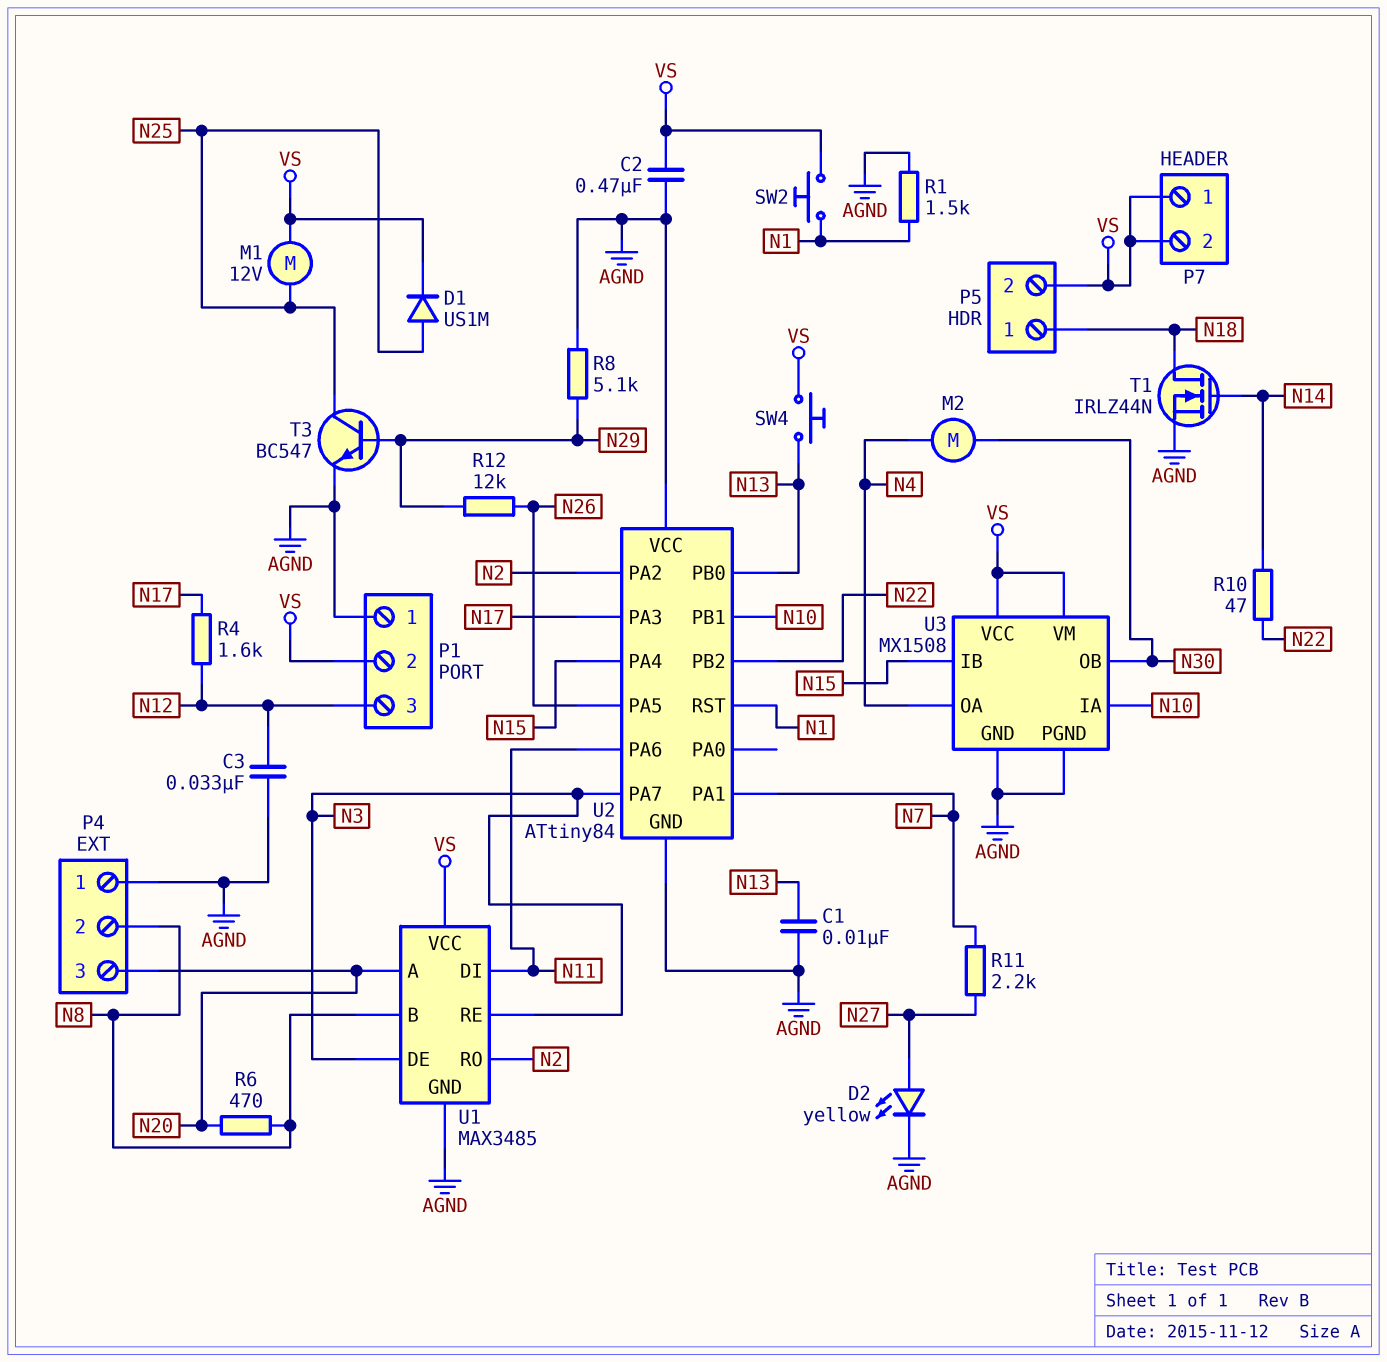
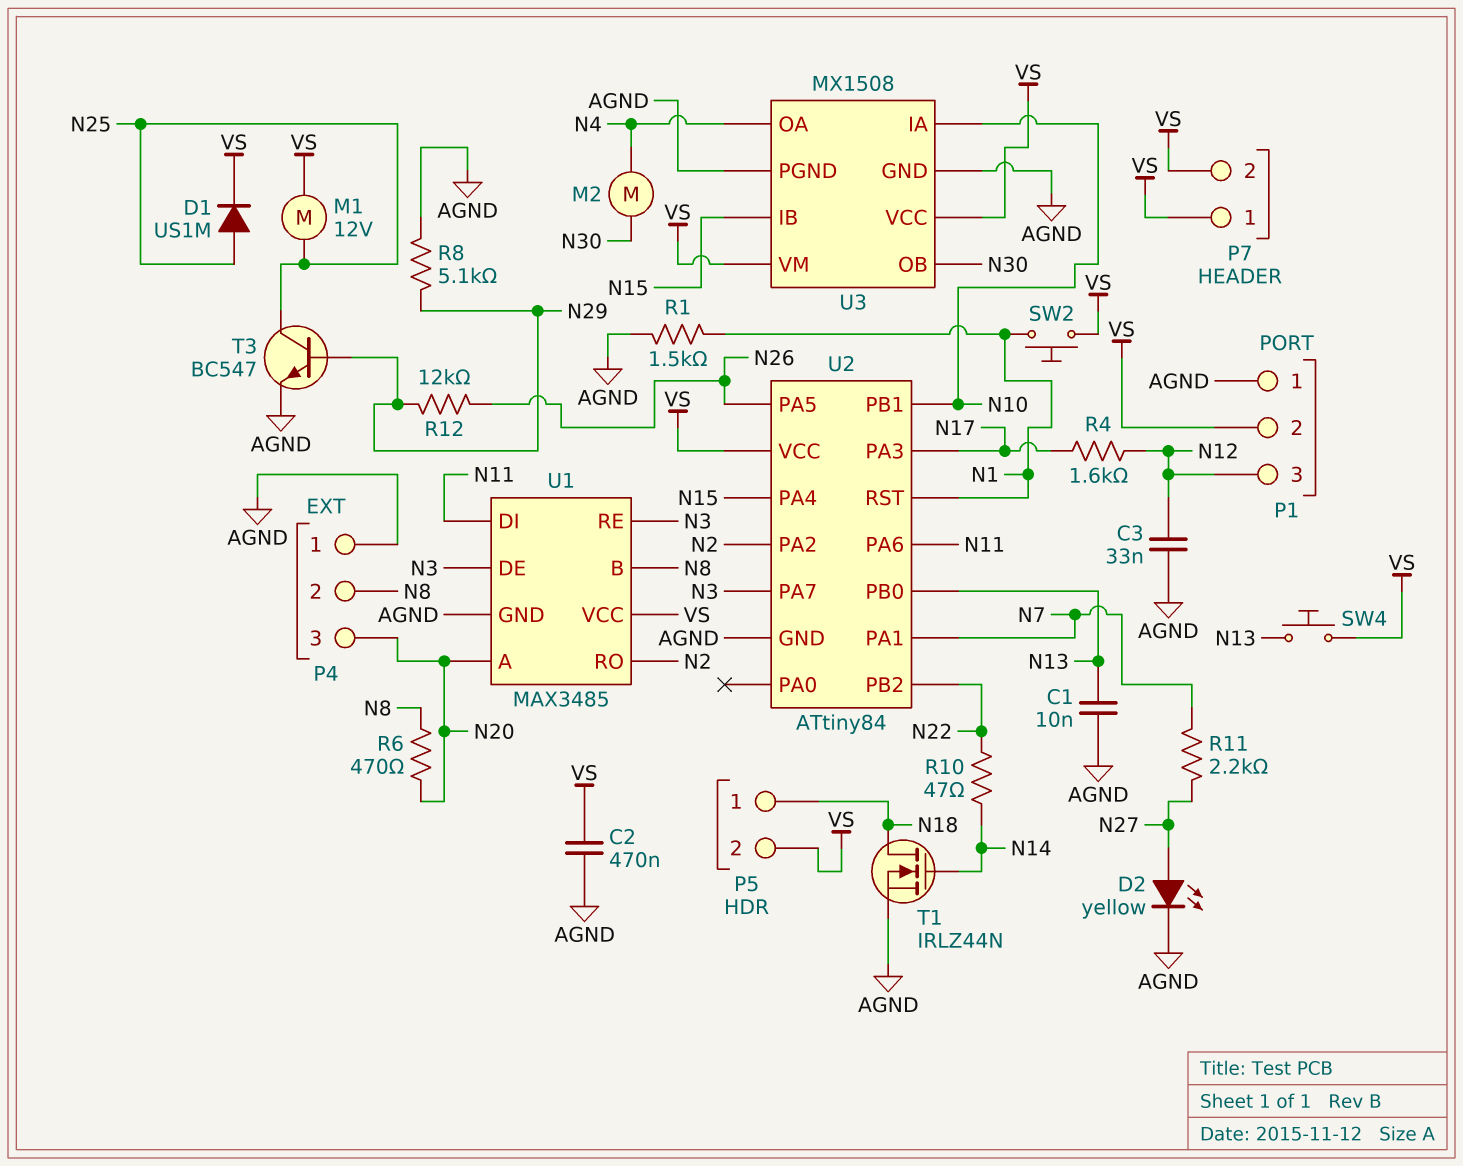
U2 pin VCC: AGND -> VS

